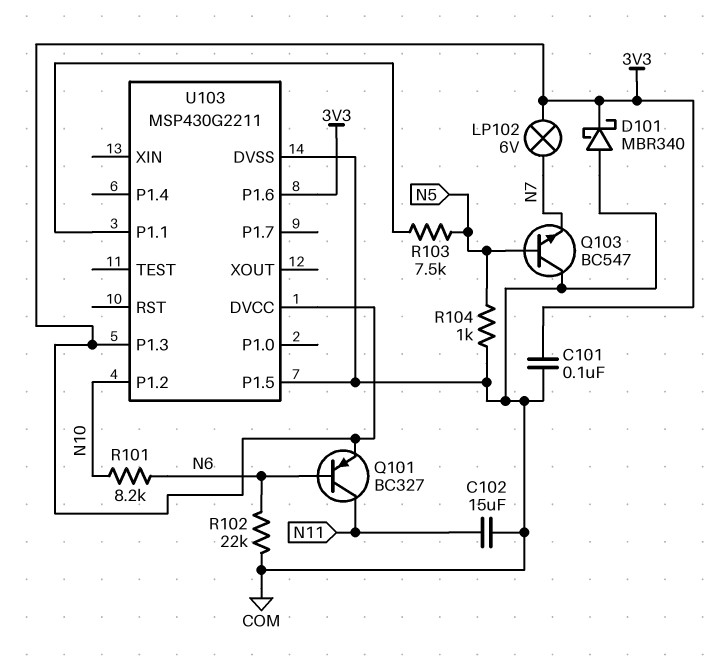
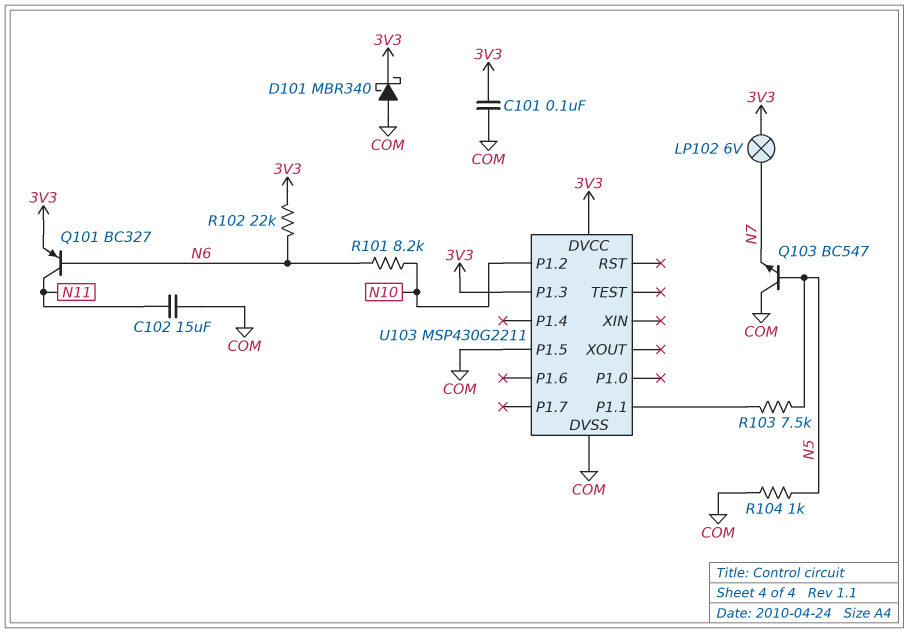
R102: 22k (COM, N6) -> 22k (3V3, N6)
U103 pin P1.6: 3V3 -> none

